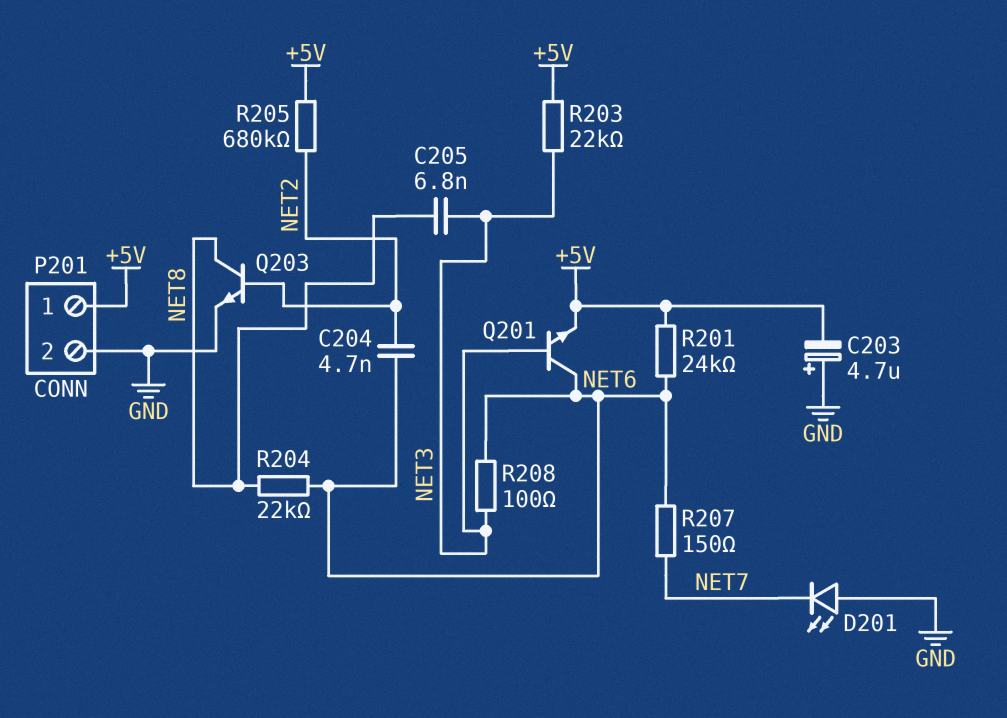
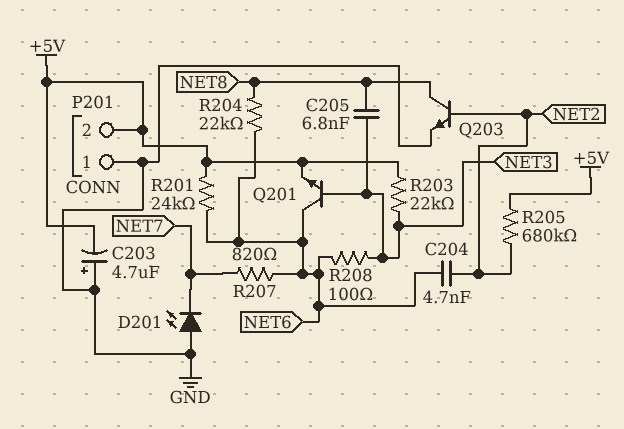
P201 pin 1: +5V -> GND
P201 pin 2: GND -> +5V
R207: 150 (NET6, NET7) -> 820 (NET6, NET7)

